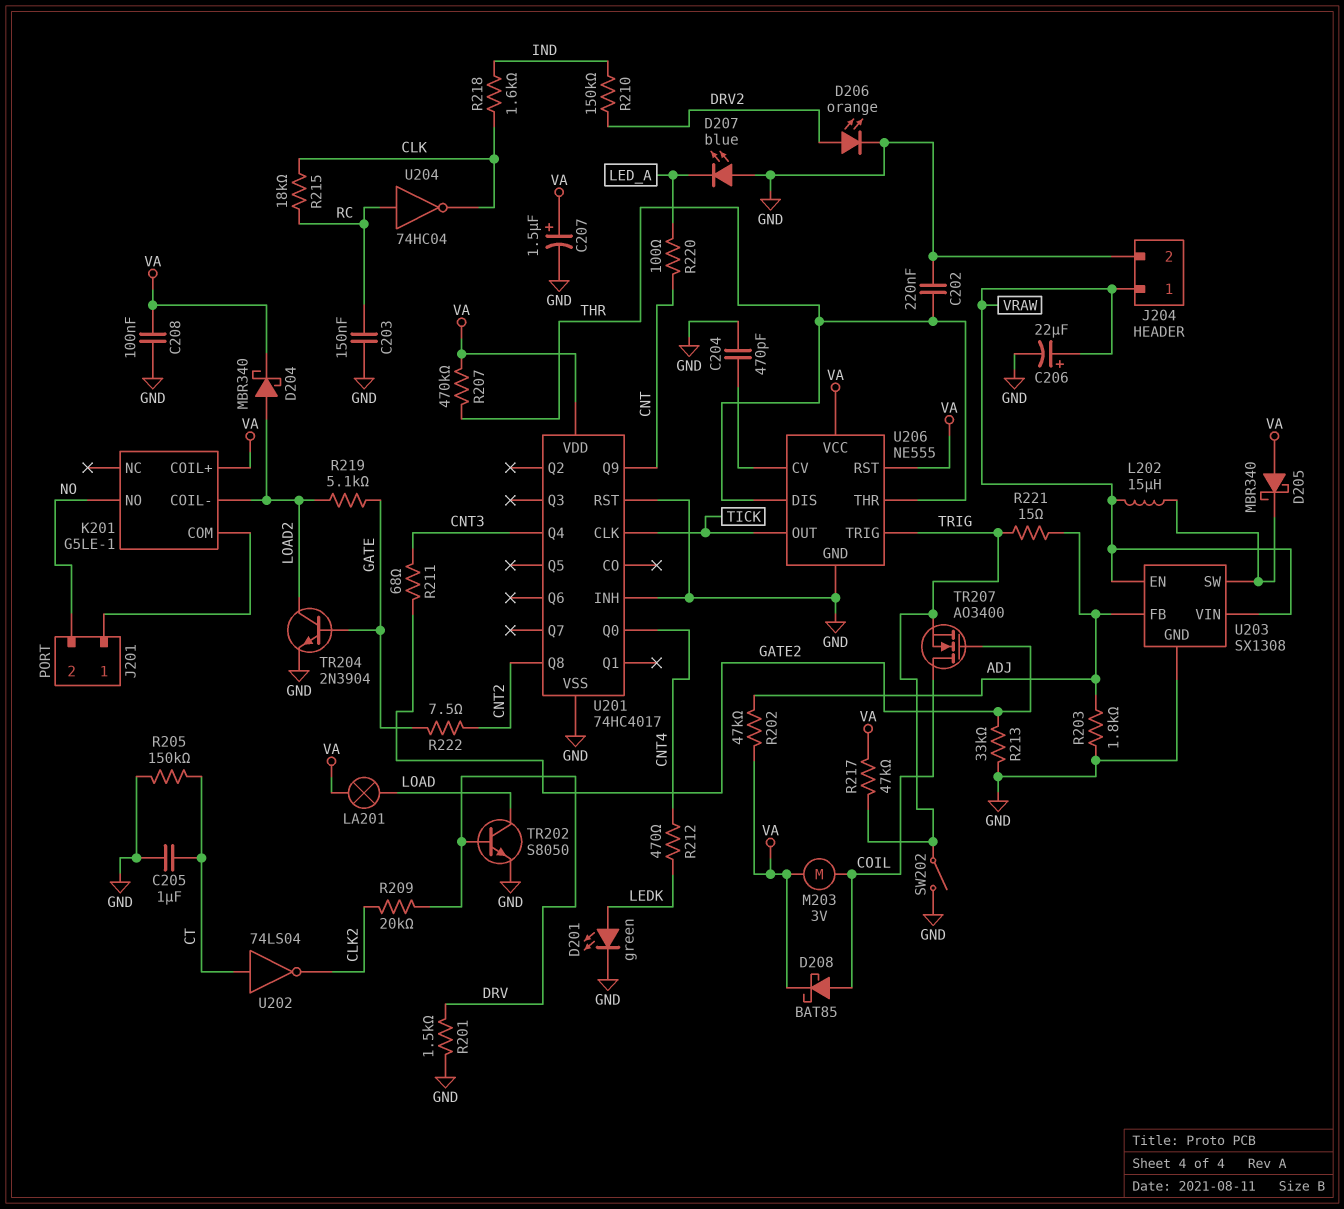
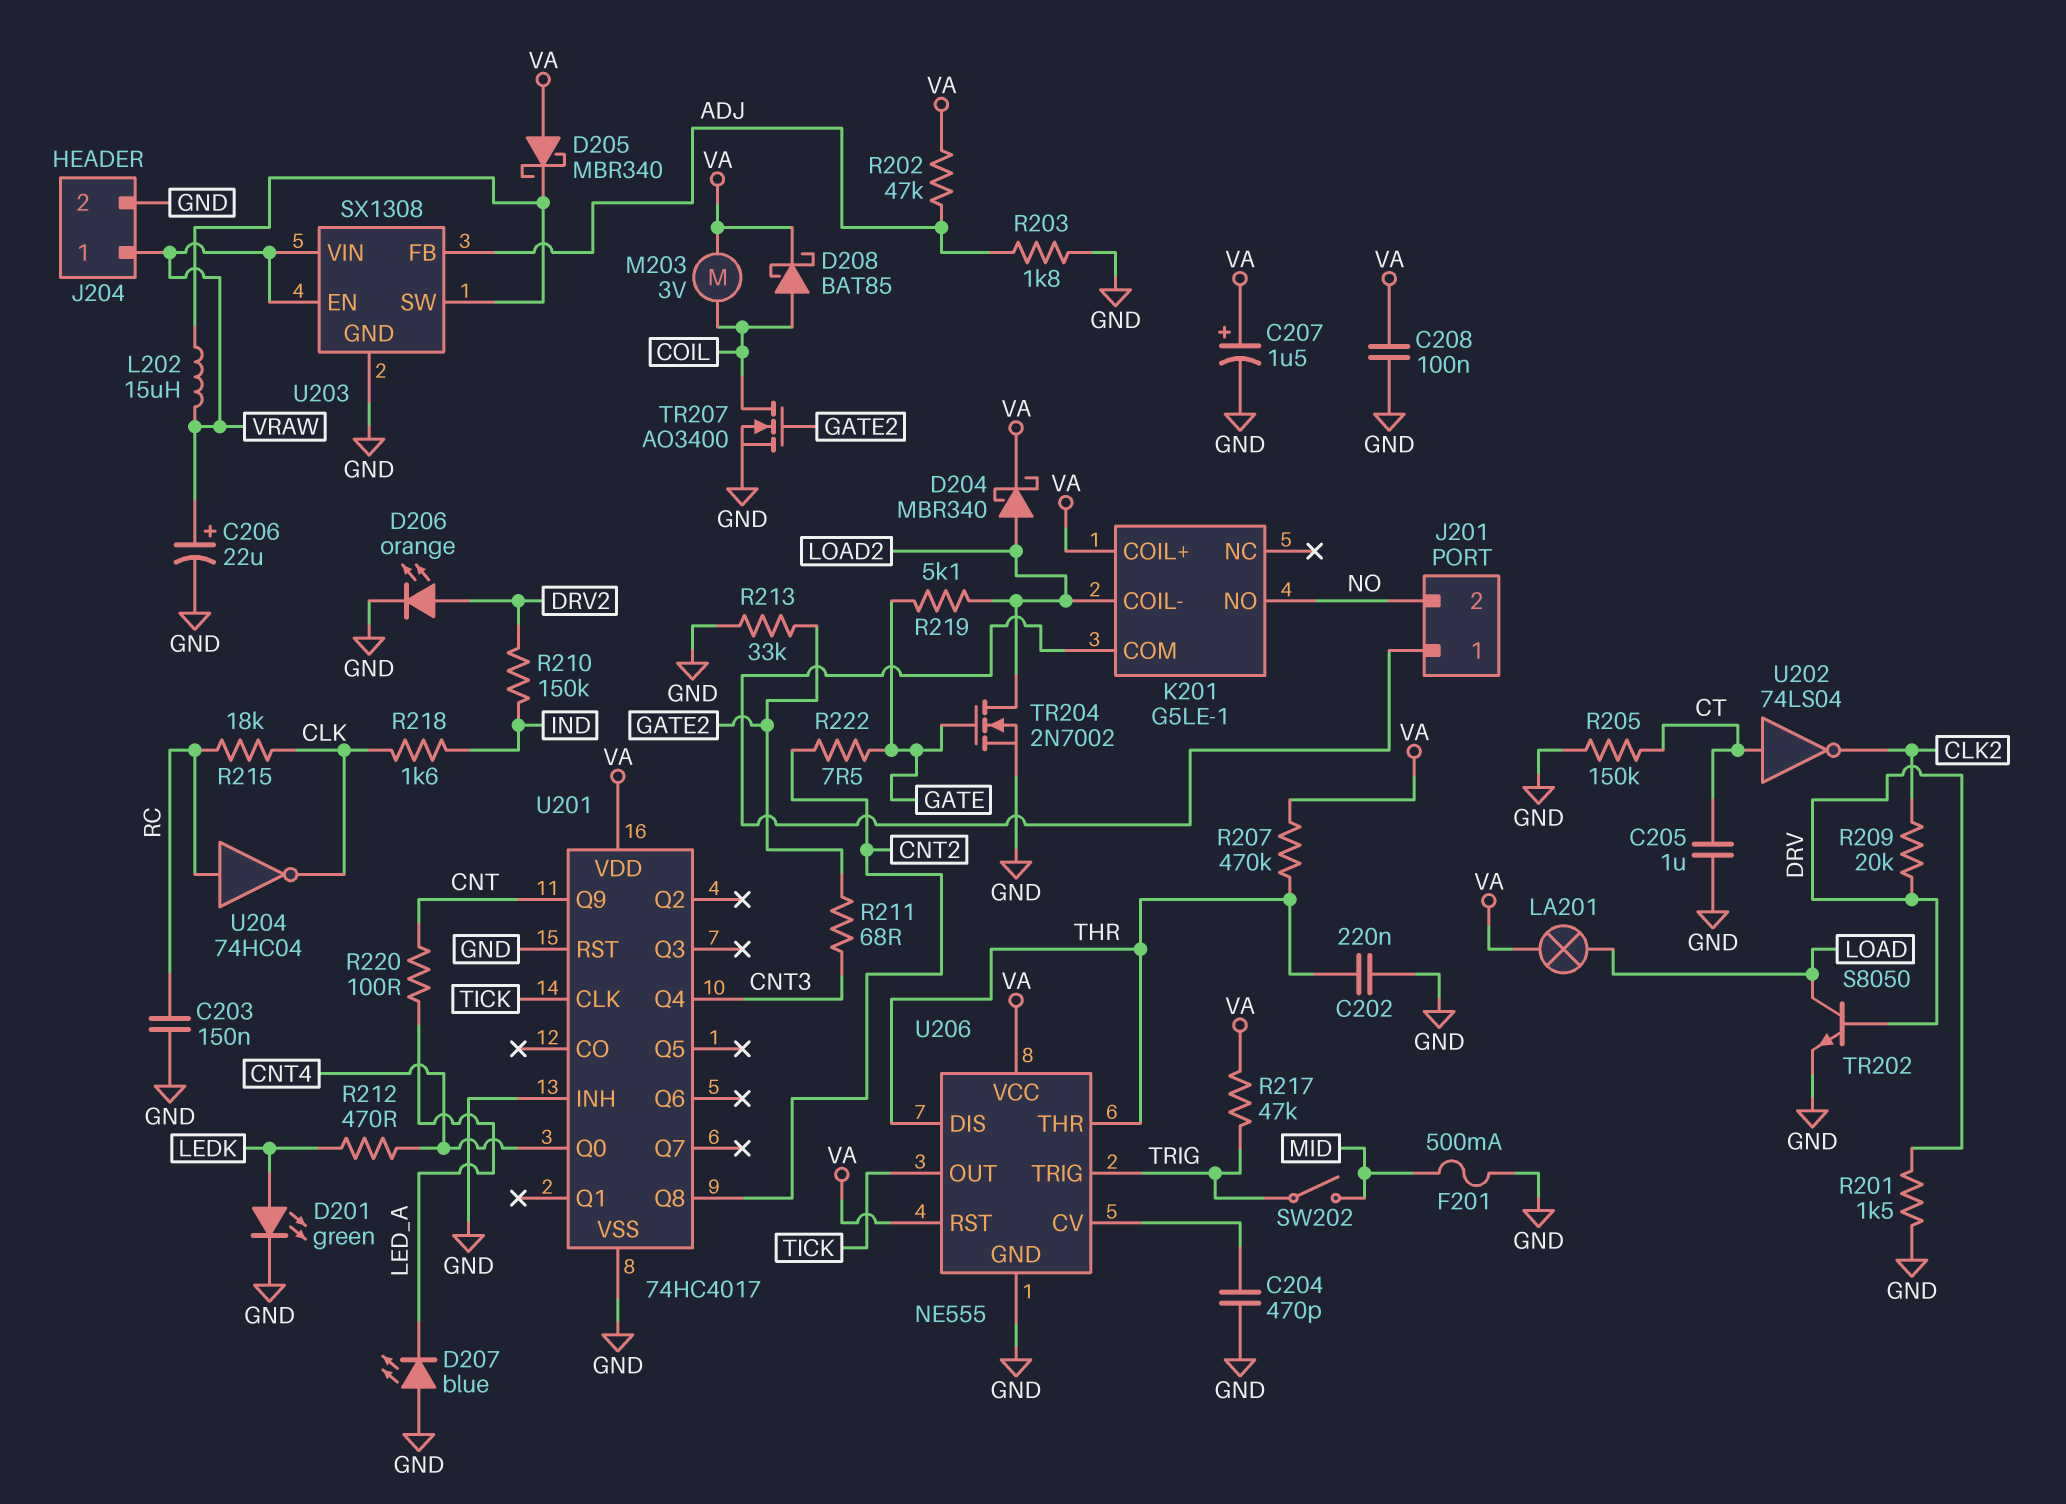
F201: none -> 500mA (GND, MID)
R221: 15 (ADJ, TRIG) -> none
SW202: switch (GND, TRIG) -> switch (MID, TRIG)
TR204: NPN 2N3904 (B GATE, C LOAD2, E GND) -> NMOS 2N7002 (G GATE, D LOAD2, S GND)
TR207: NMOS AO3400 (G GATE2, D COIL, S TRIG) -> NMOS AO3400 (G GATE2, D COIL, S GND)

